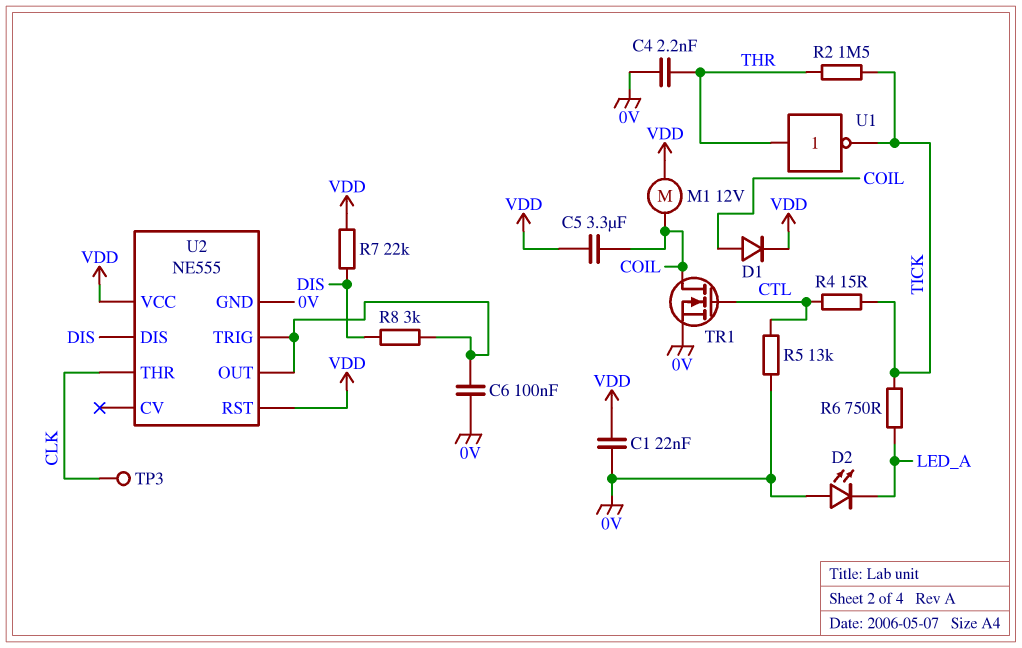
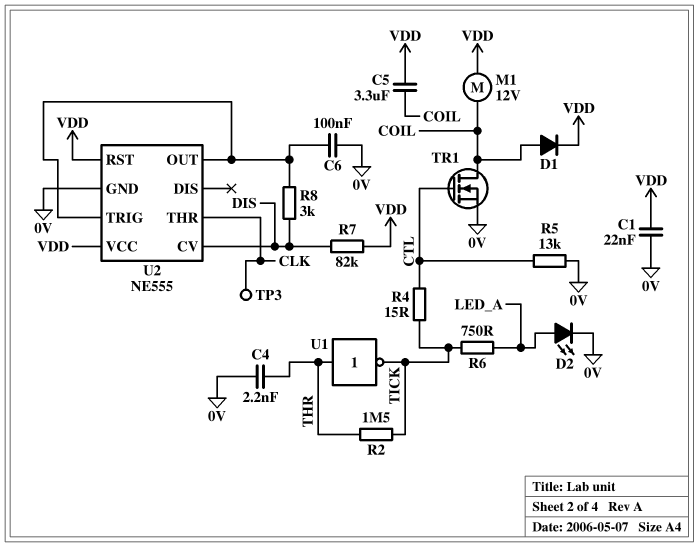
D2: LED (A 0V, K LED_A) -> LED (A LED_A, K 0V)
R7: 22k (DIS, VDD) -> 82k (DIS, VDD)
U2 pin CV: none -> DIS
U2 pin DIS: DIS -> none

